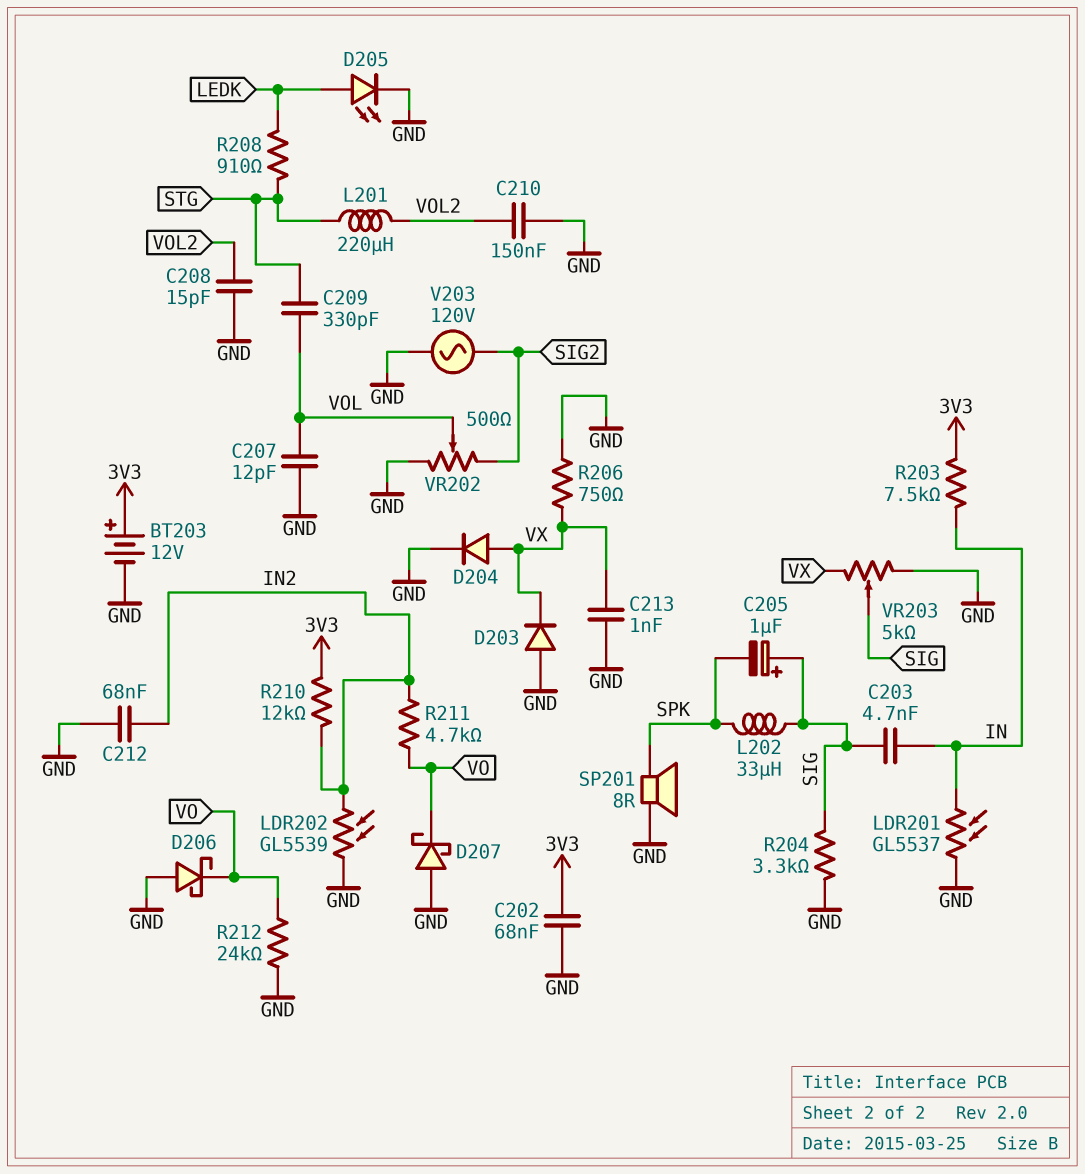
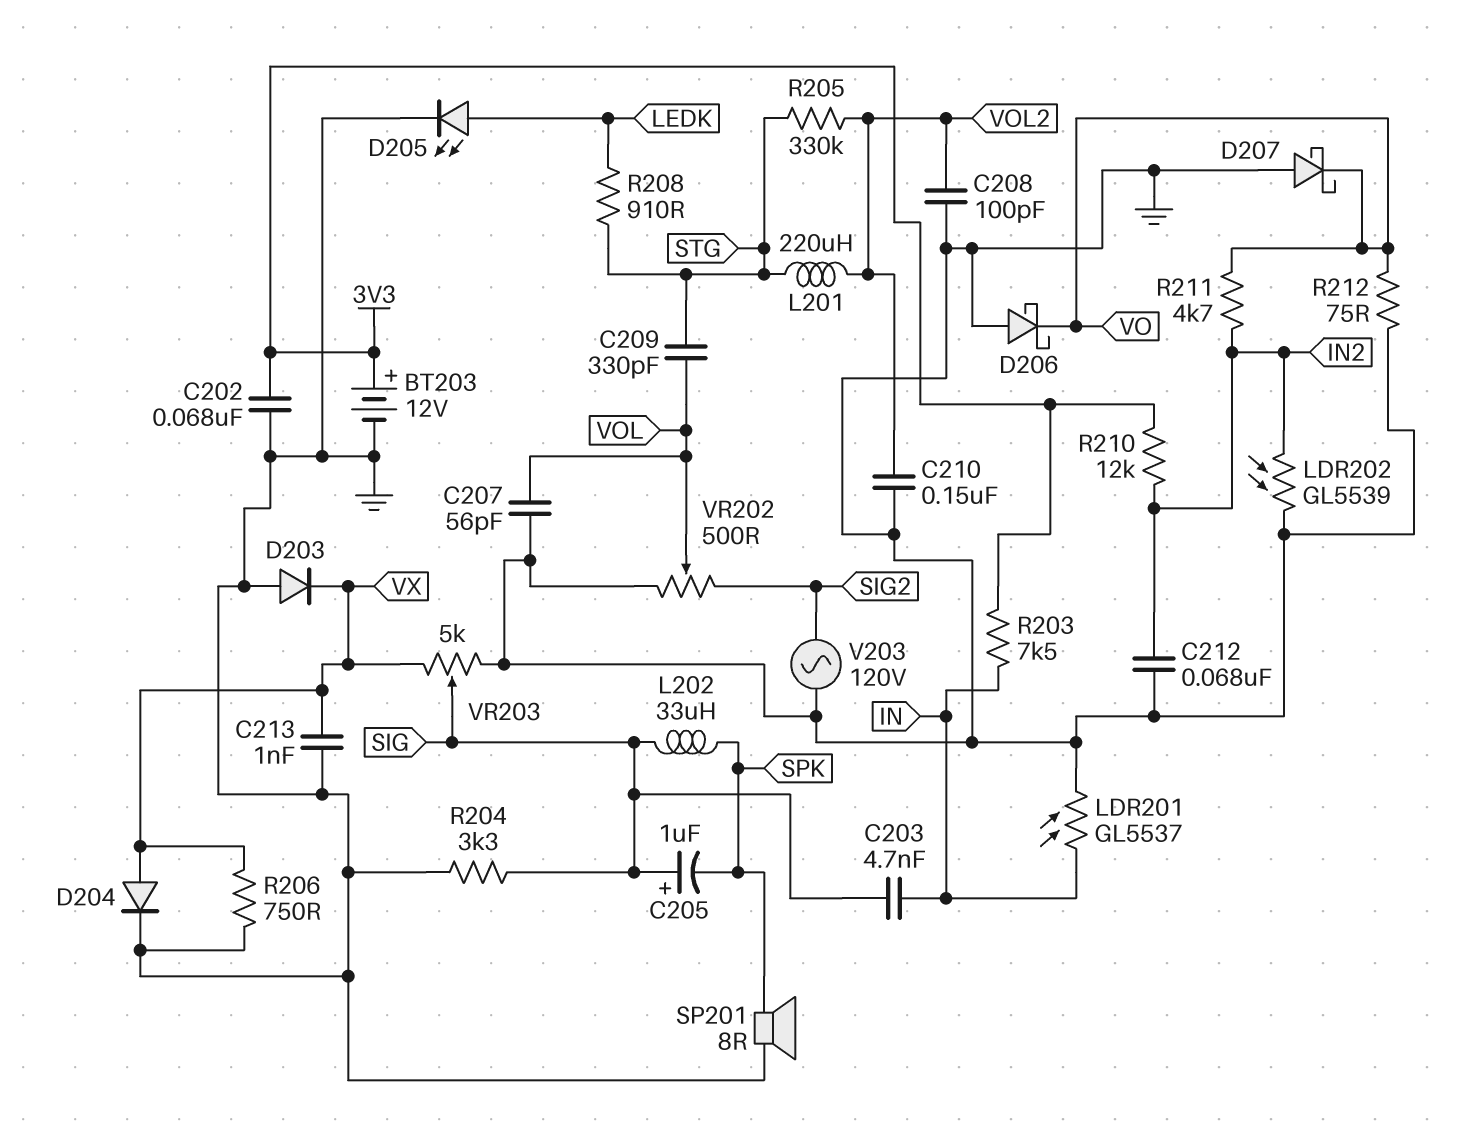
C207: 12pF (GND, VOL) -> 56pF (GND, VOL)
C208: 15pF (GND, VOL2) -> 100pF (GND, VOL2)
R205: none -> 330k (STG, VOL2)
R212: 24k (GND, VO) -> 75 (GND, VO)

